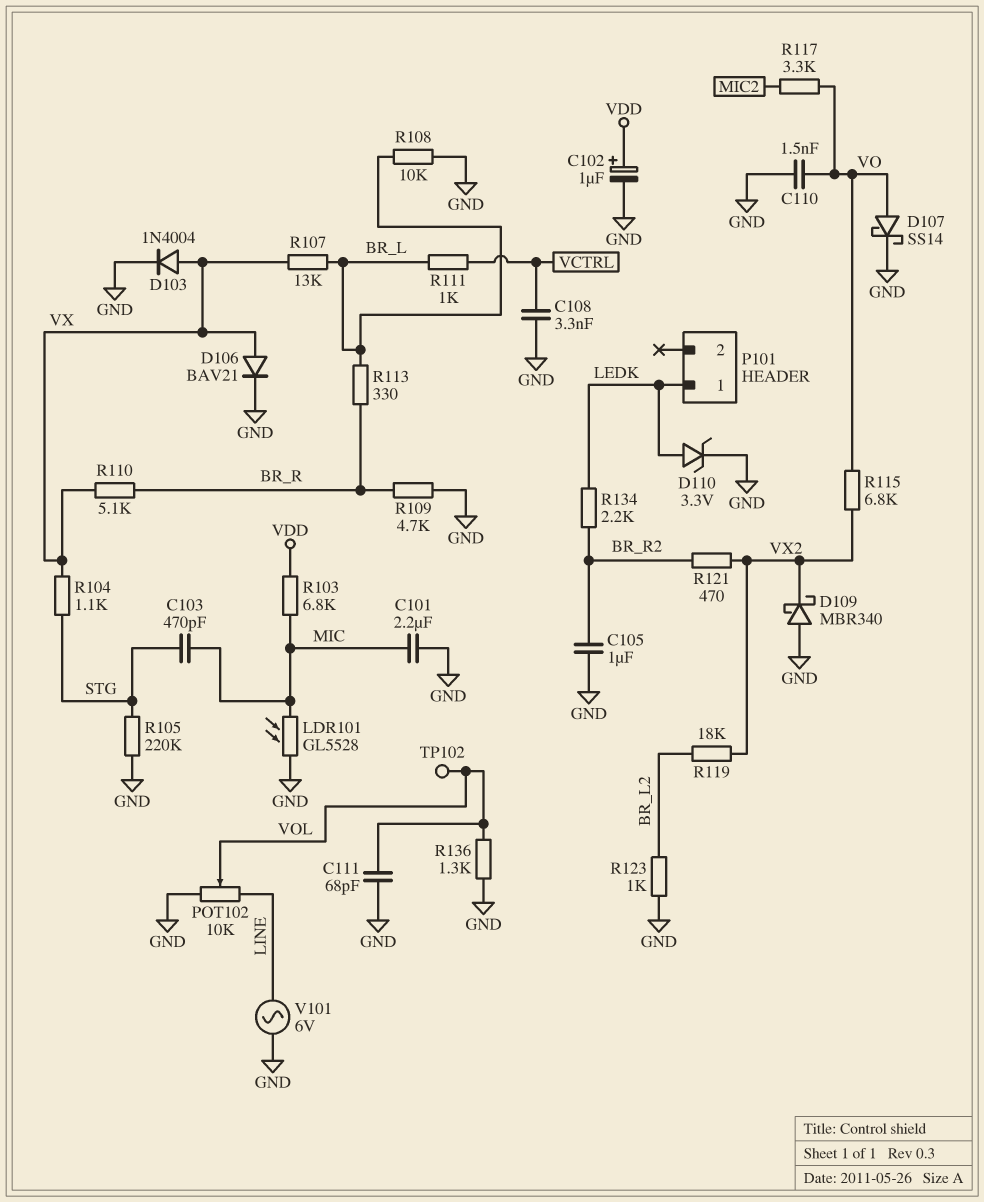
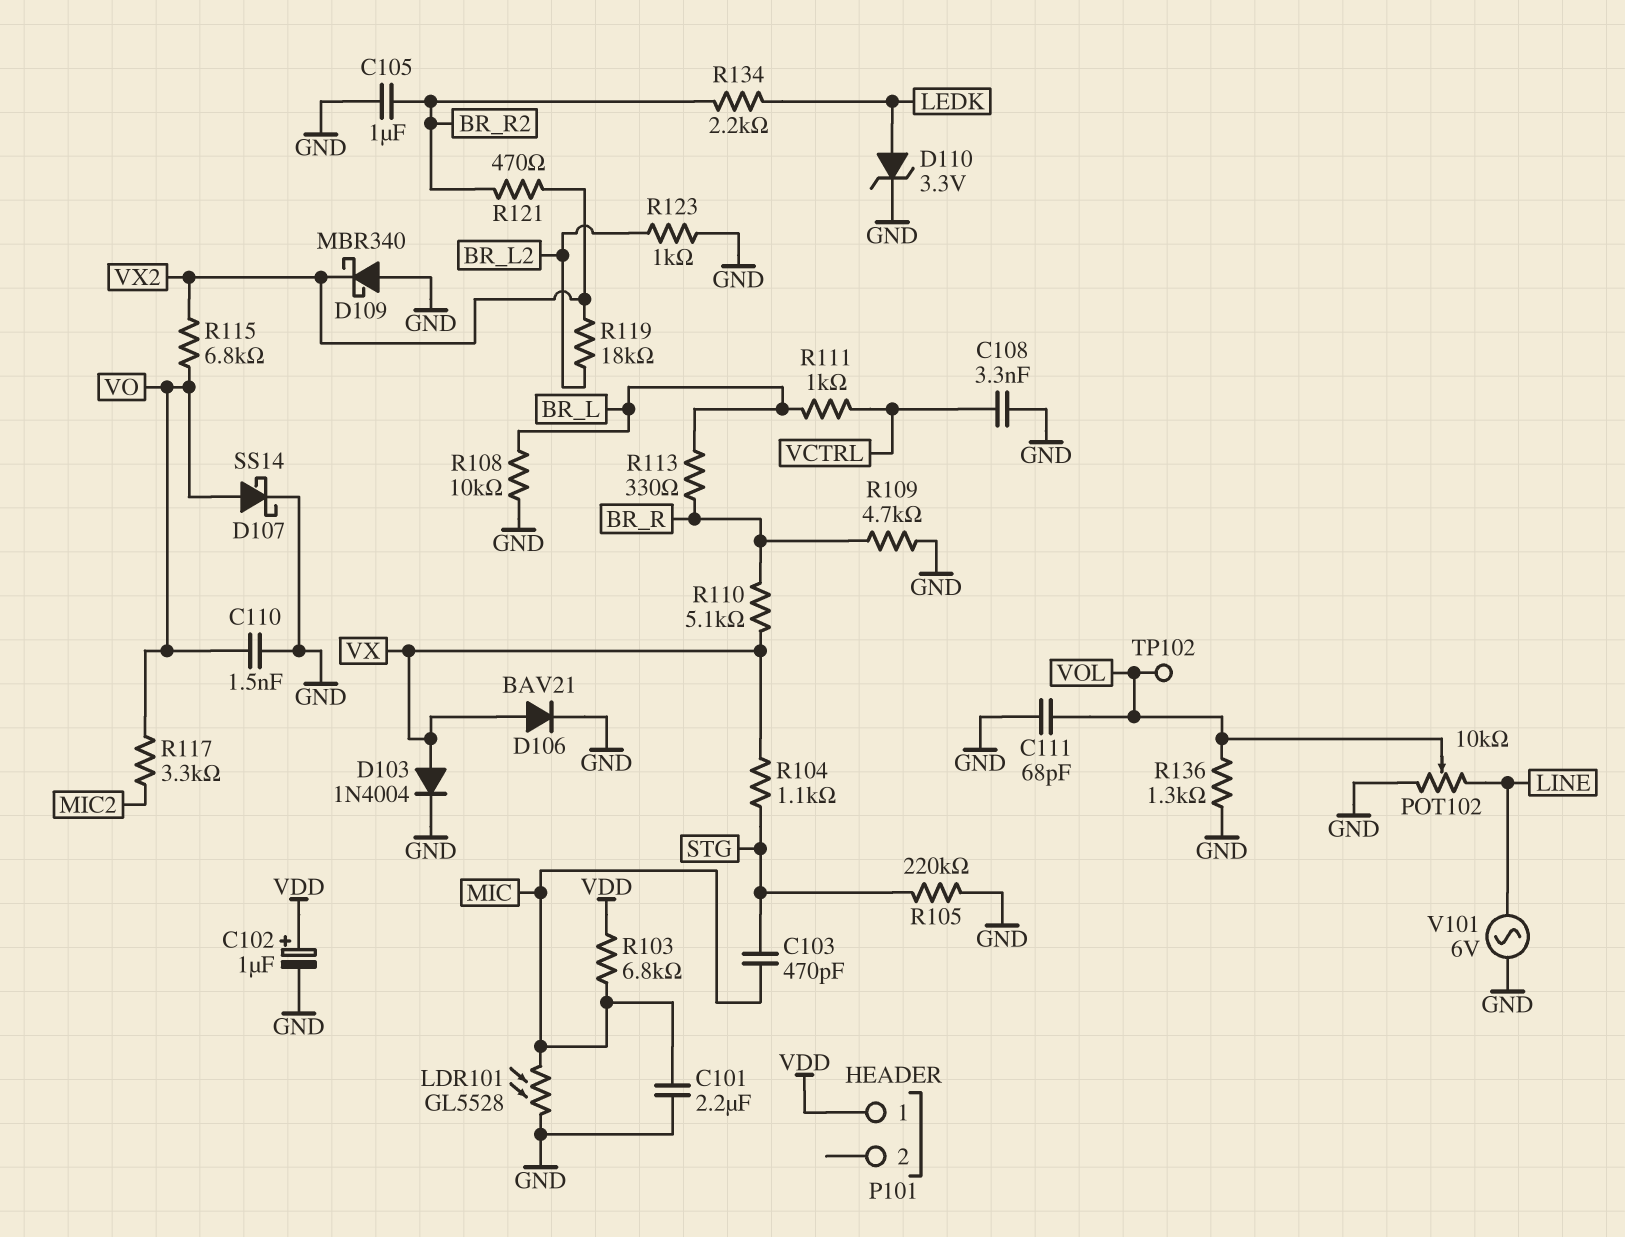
P101 pin 1: LEDK -> VDD
R107: 13k (BR_L, VX) -> none

